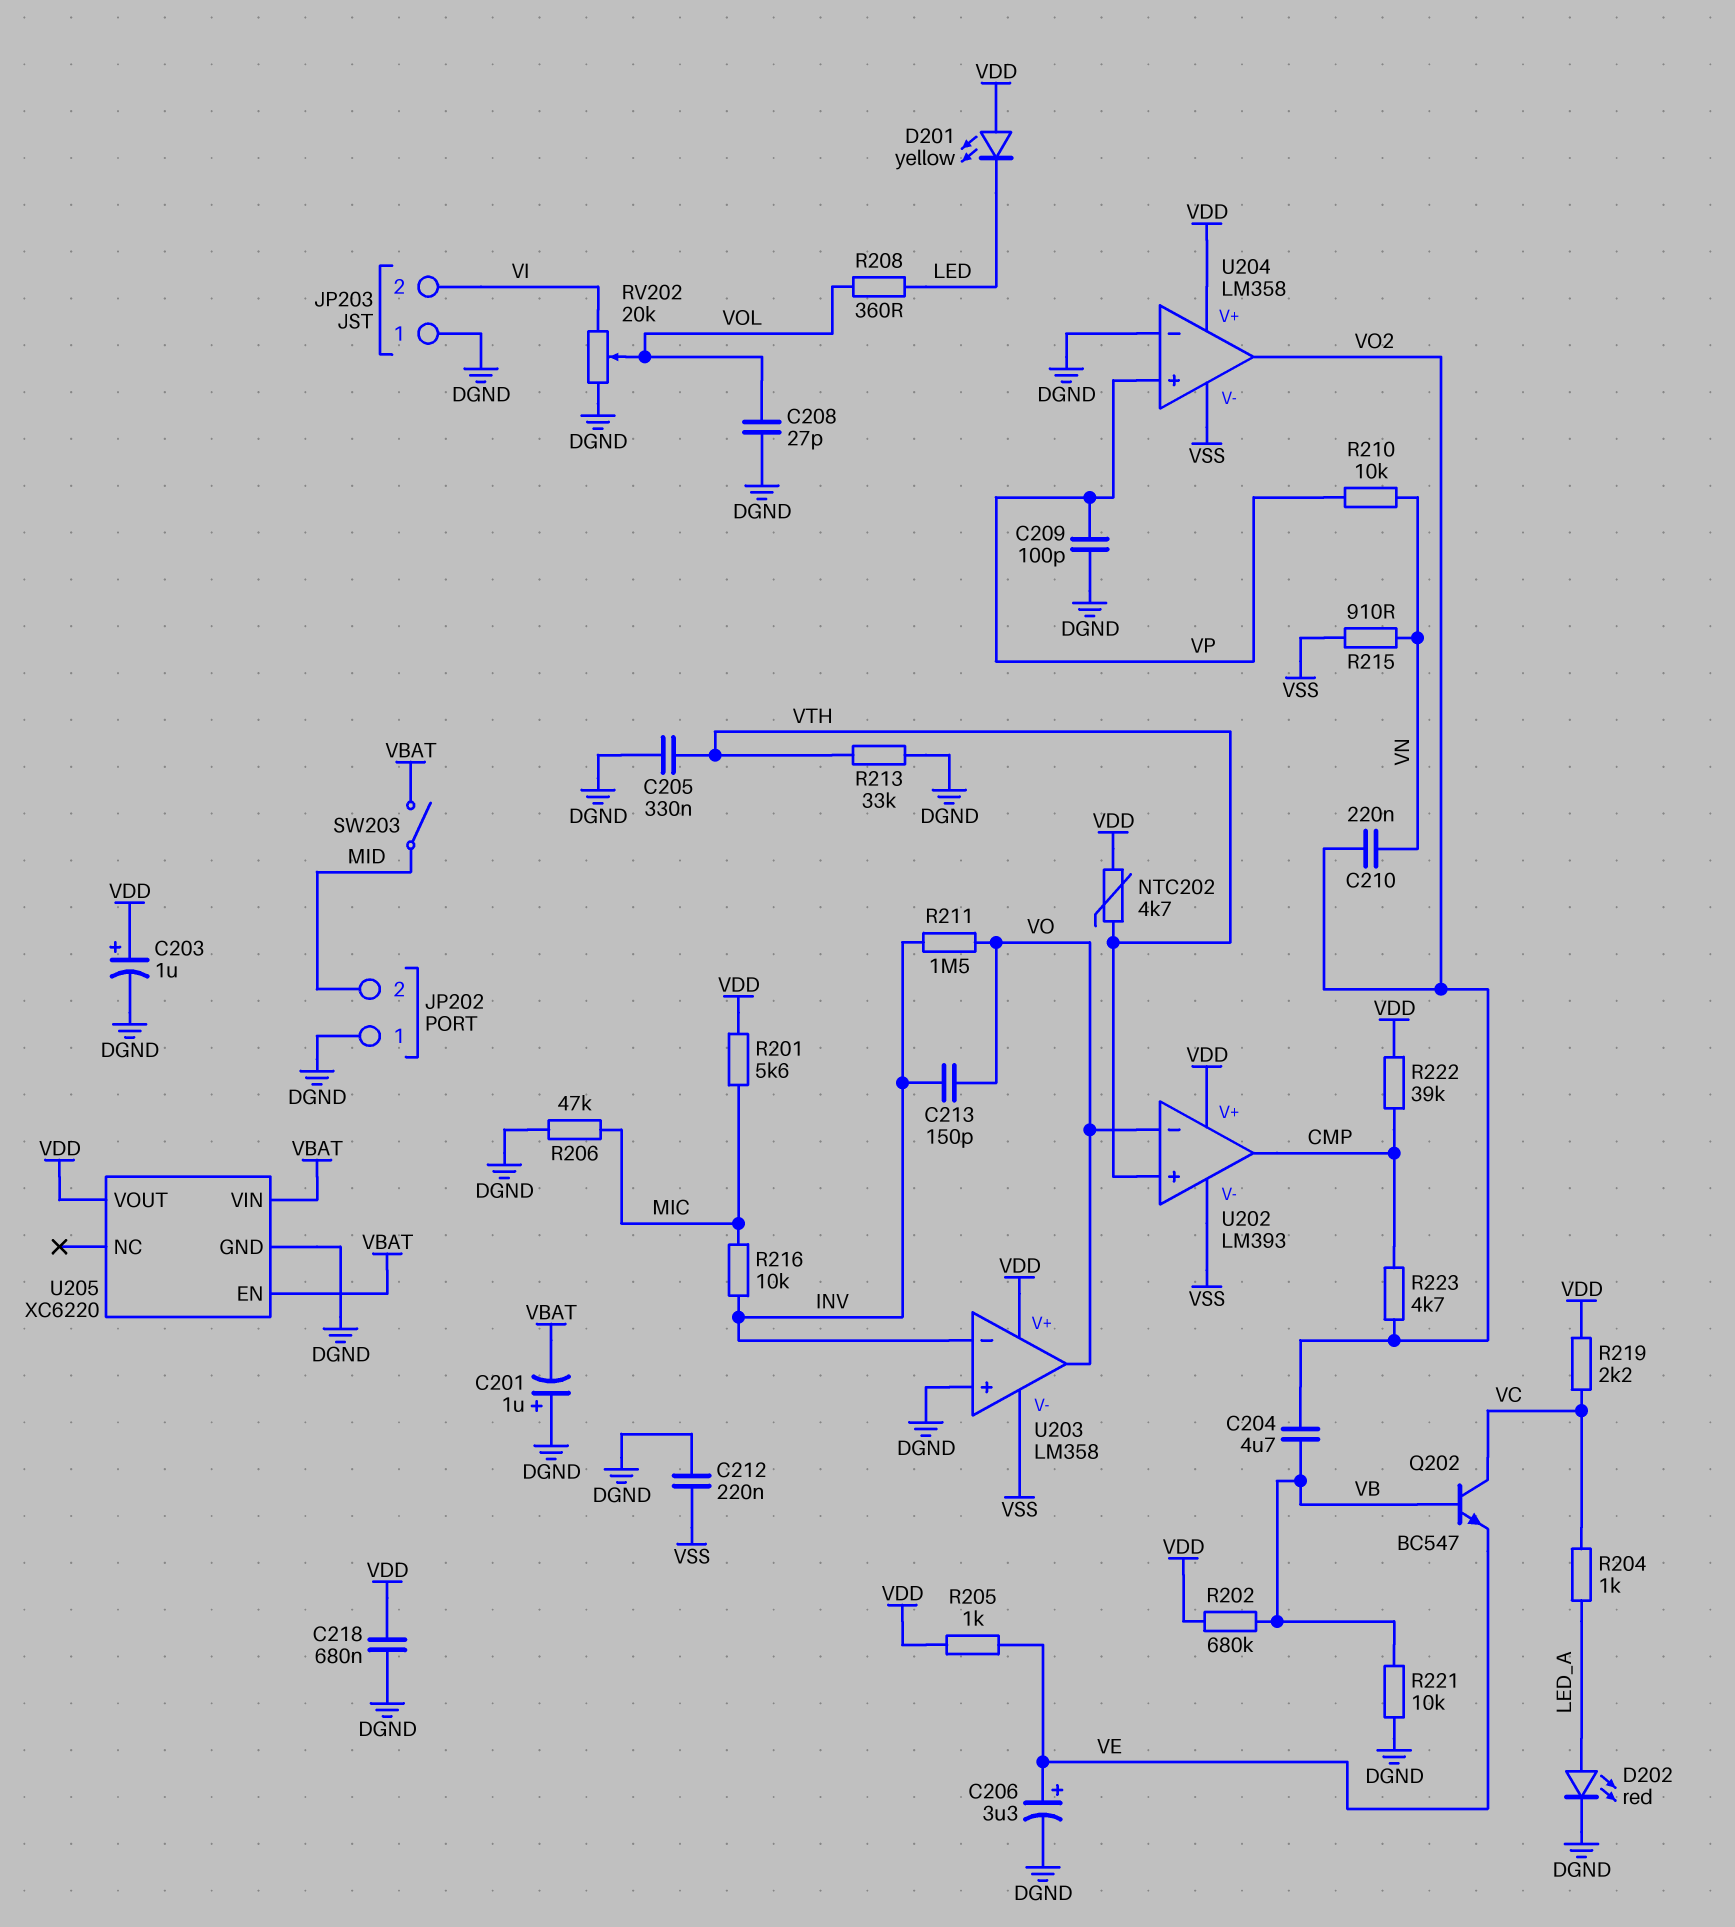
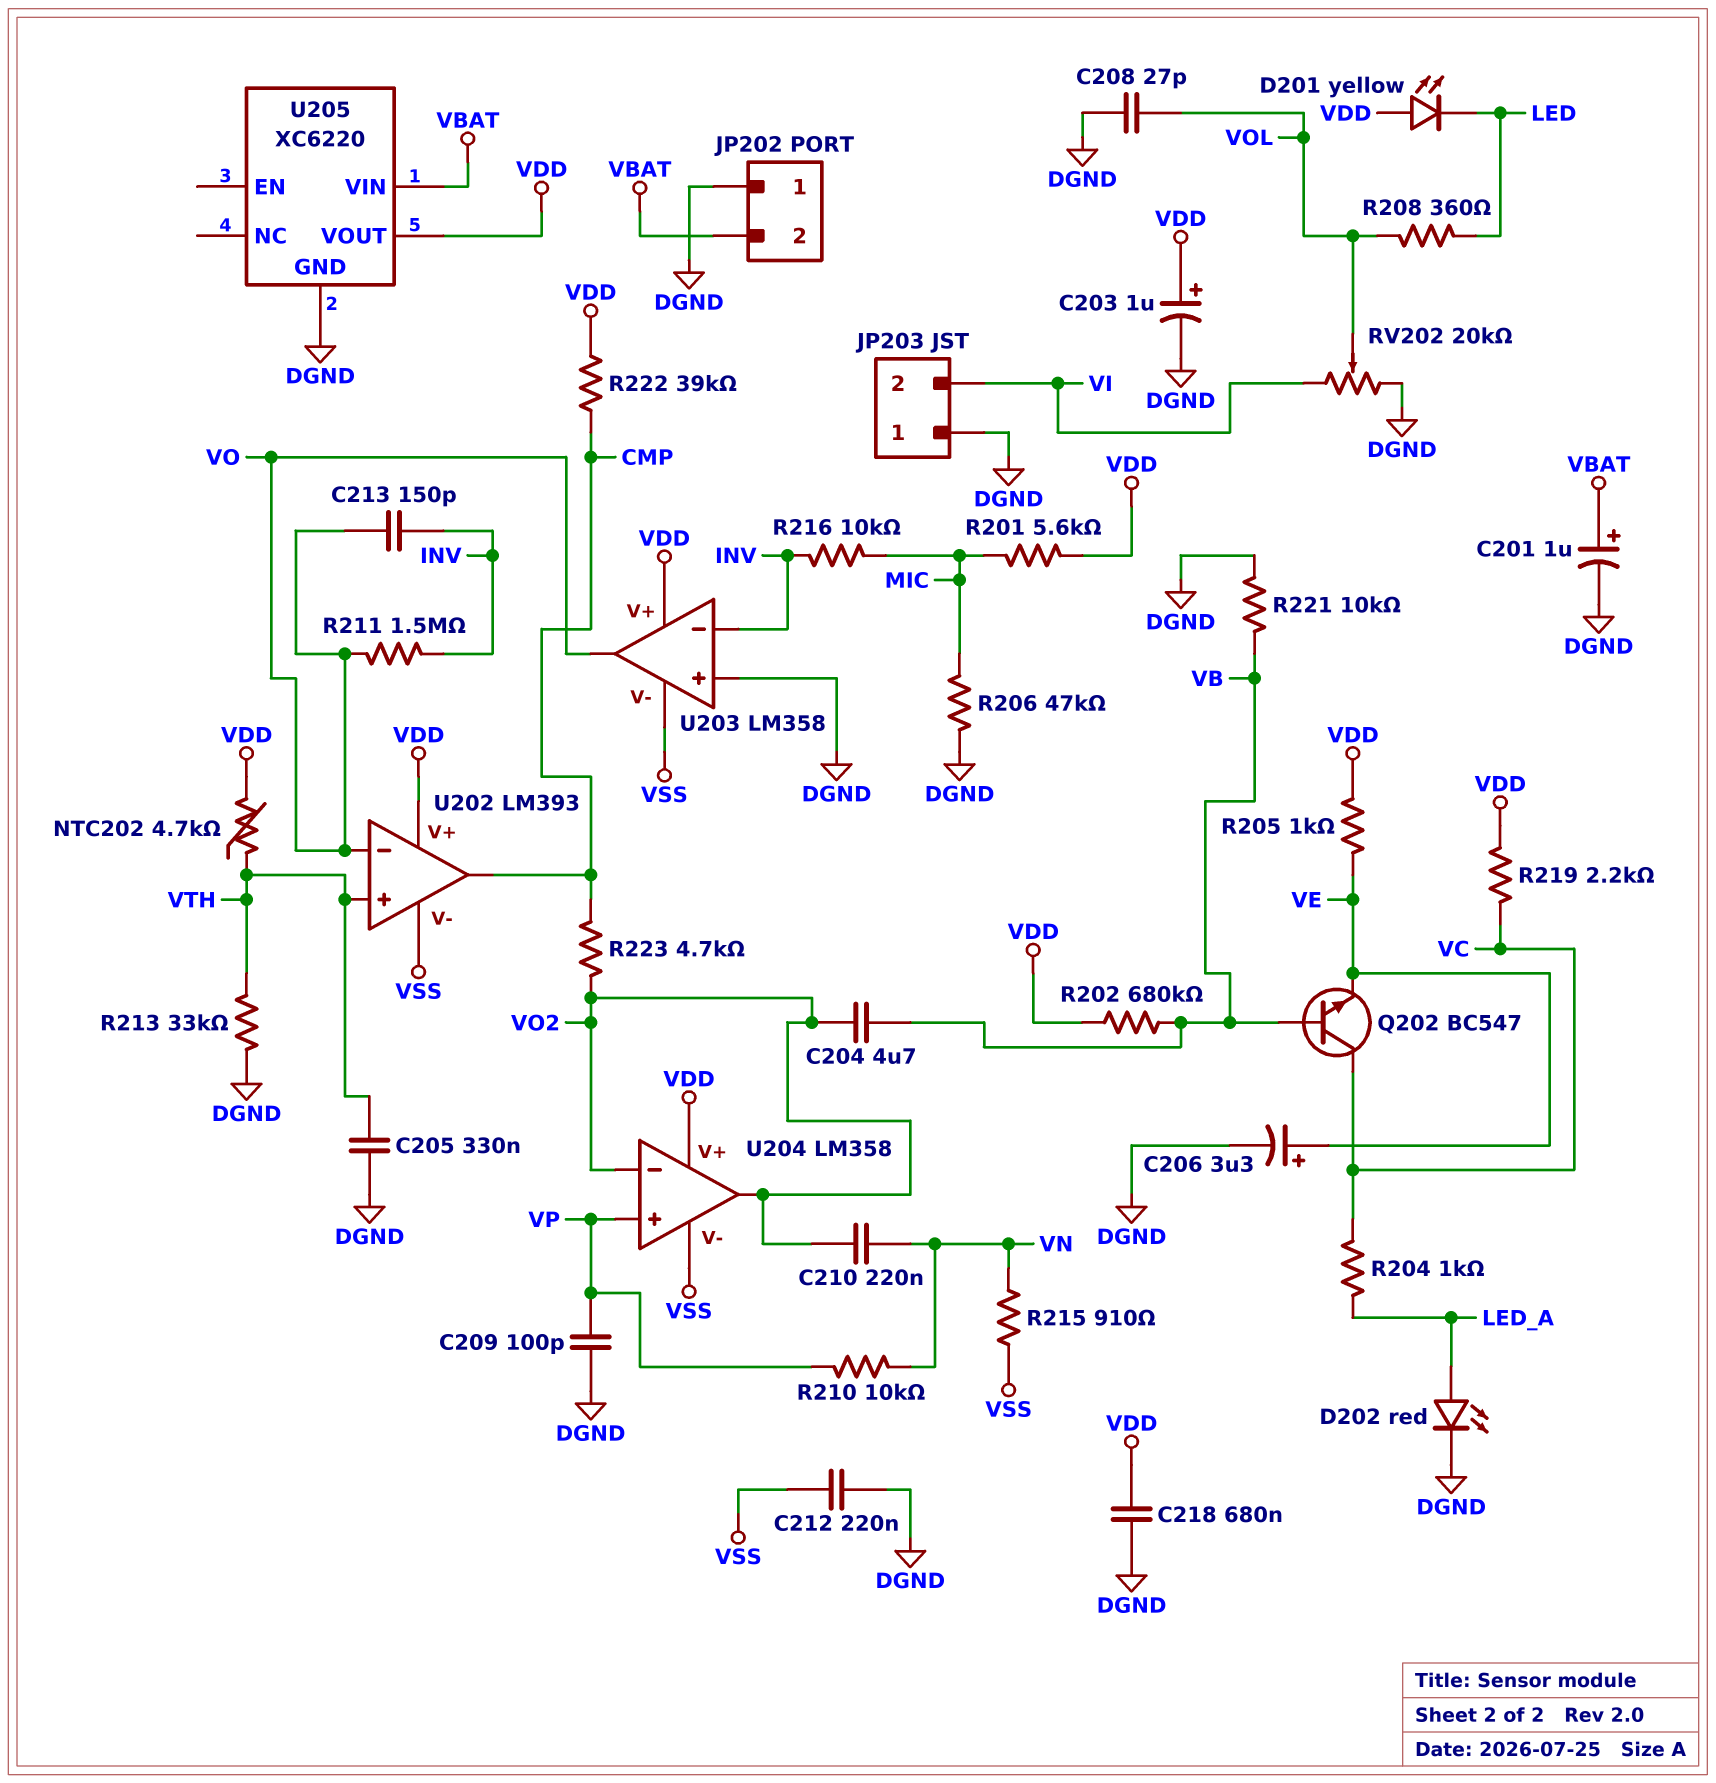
C201: 1uF (plus DGND, minus VBAT) -> 1uF (plus VBAT, minus DGND)
JP202 pin 2: MID -> VBAT
SW203: switch (MID, VBAT) -> none
U204 pin in-: DGND -> VO2
U205 pin EN: VBAT -> none

